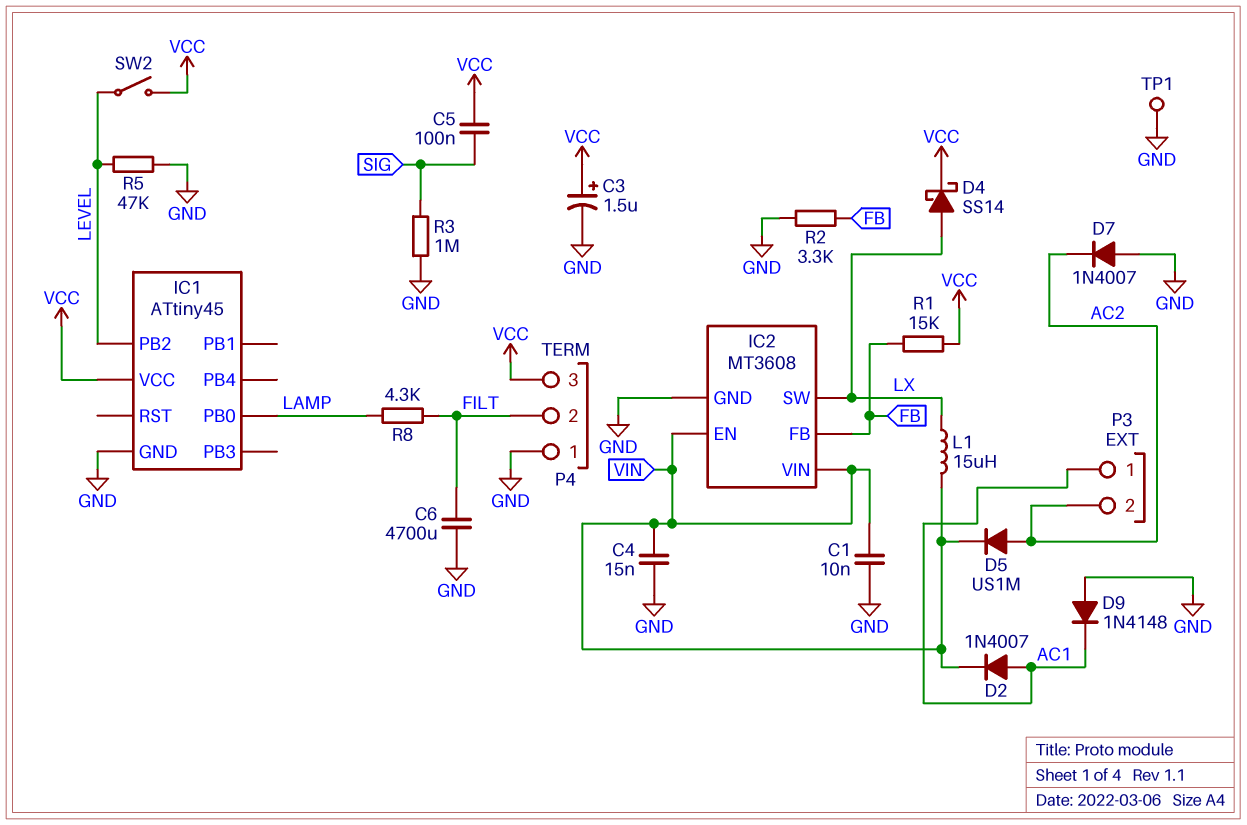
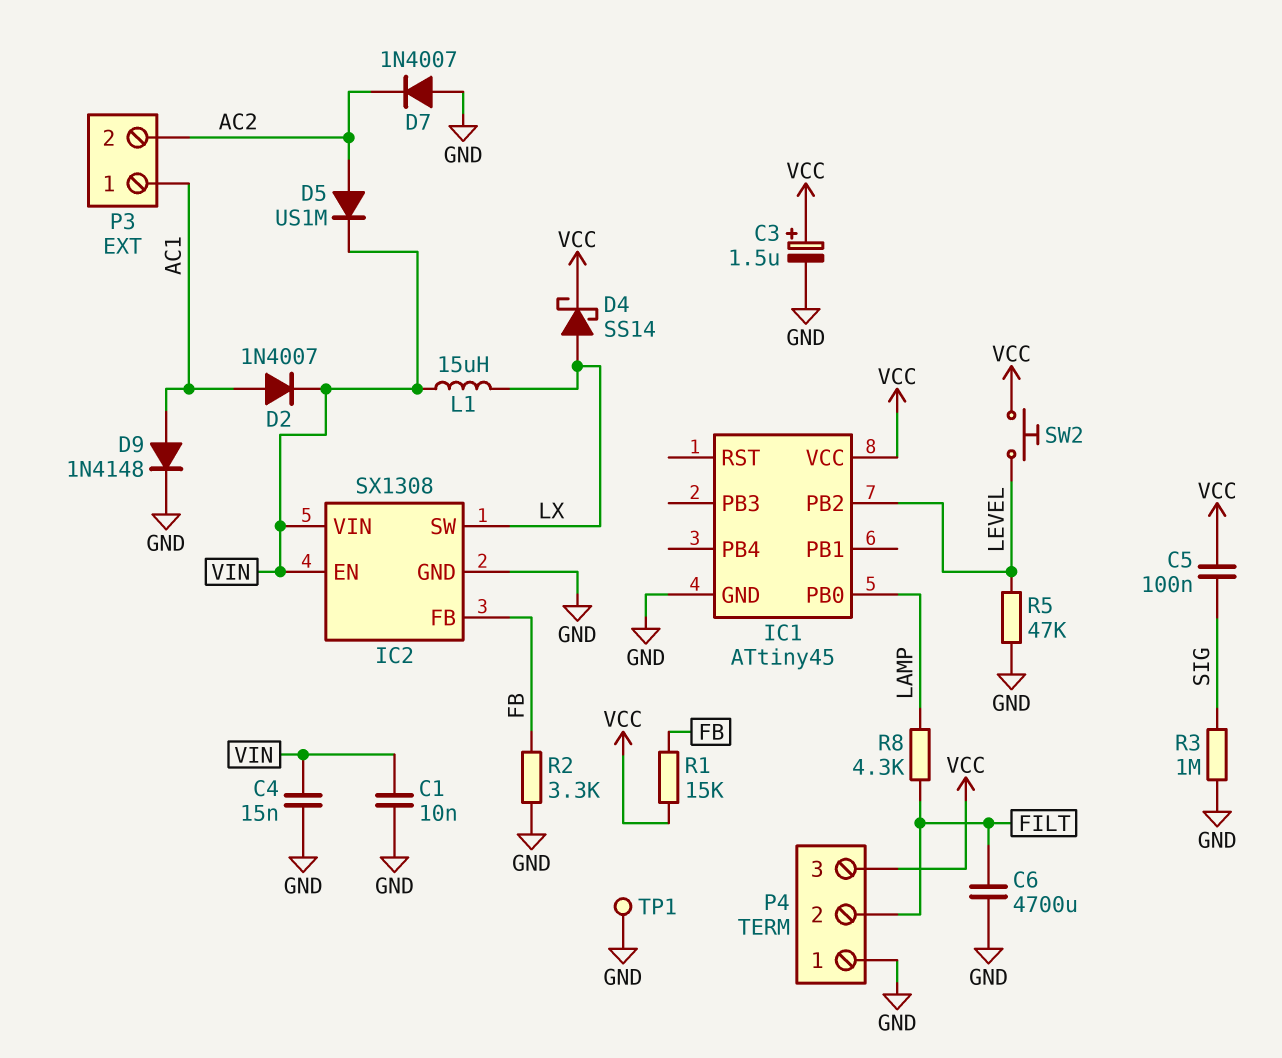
D9: diode 1N4148 (A GND, K AC1) -> diode 1N4148 (A AC1, K GND)
IC2: MT3608 -> SX1308
SW2: switch (LEVEL, VCC) -> button (LEVEL, VCC)

